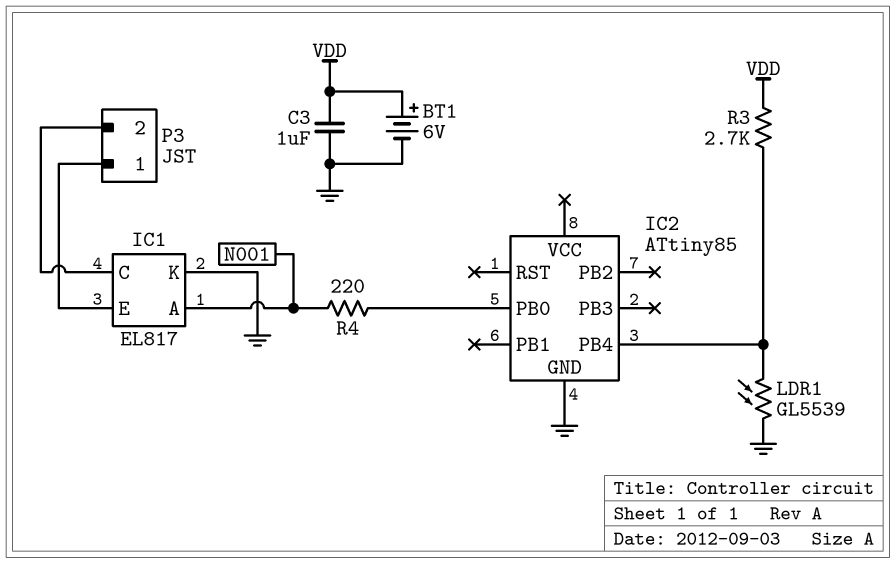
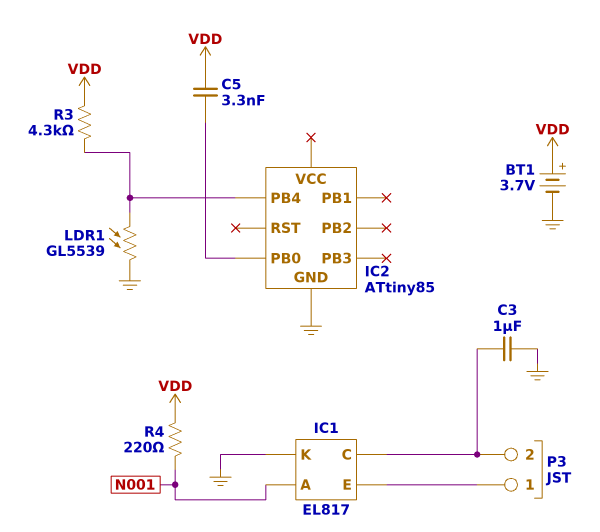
BT1: 6V (plus VDD, minus GND) -> 3.7V (plus VDD, minus GND)
C3: 1uF (GND, VDD) -> 1uF (GND, IC1/C)
C5: none -> 3.3nF (IC2/PB0, VDD)
R3: 2.7k (IC2/PB4, VDD) -> 4.3k (IC2/PB4, VDD)
R4: 220 (IC2/PB0, N001) -> 220 (N001, VDD)

